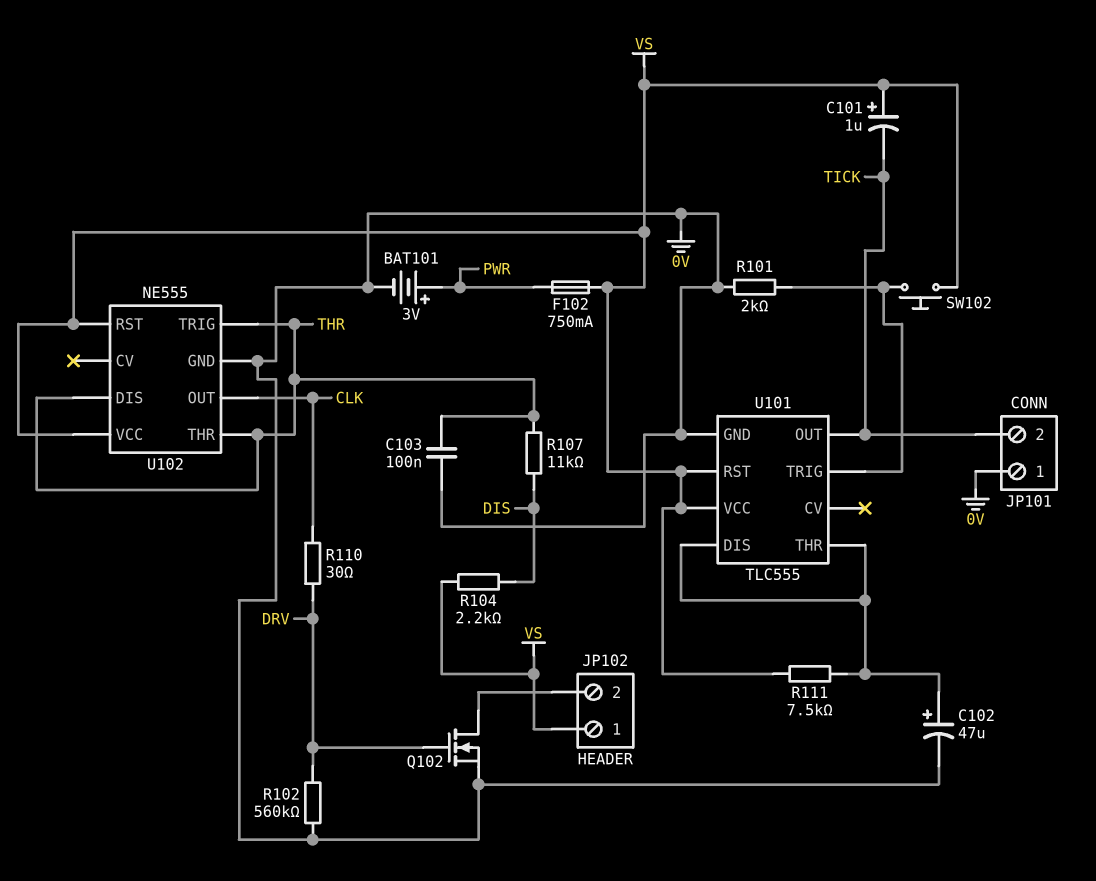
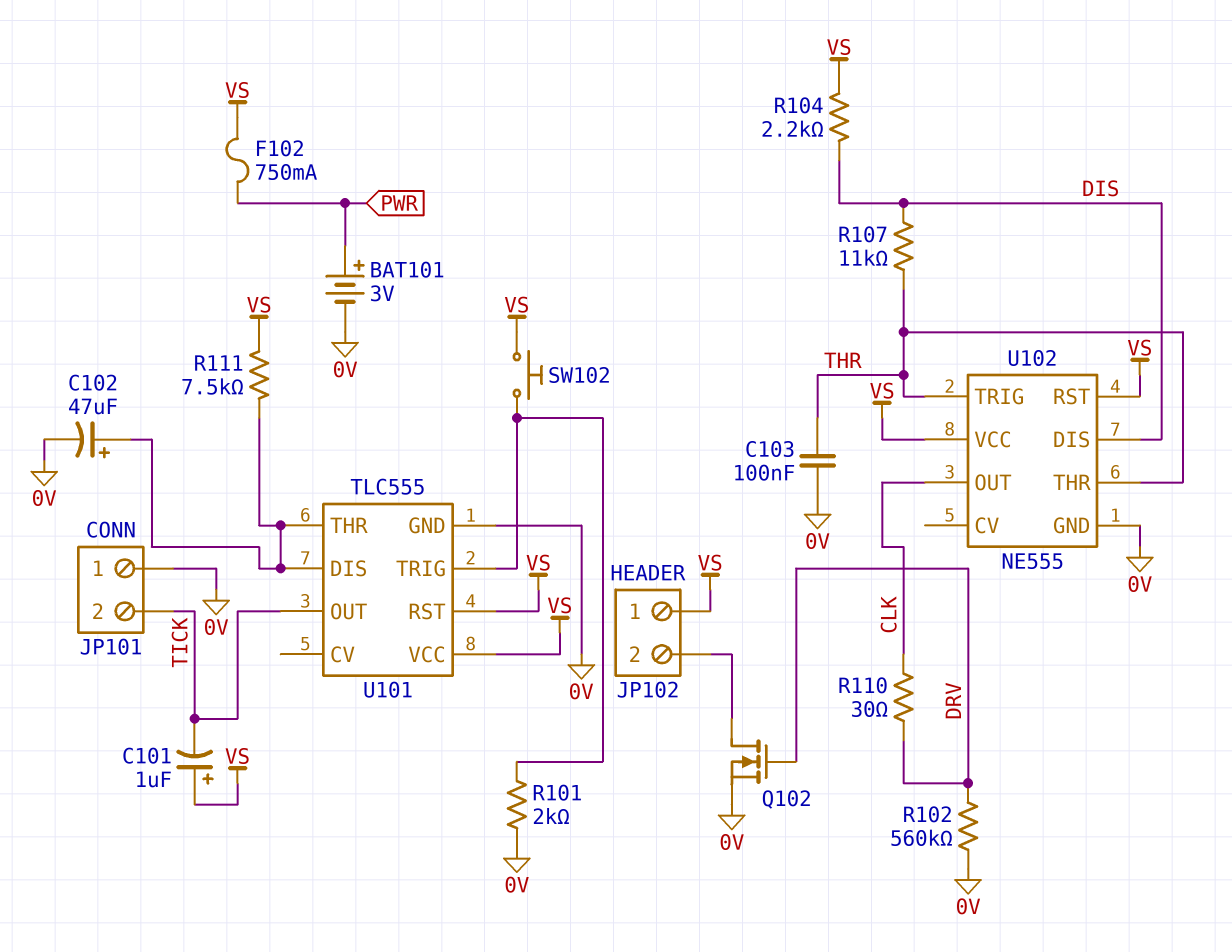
U102 pin DIS: THR -> DIS

